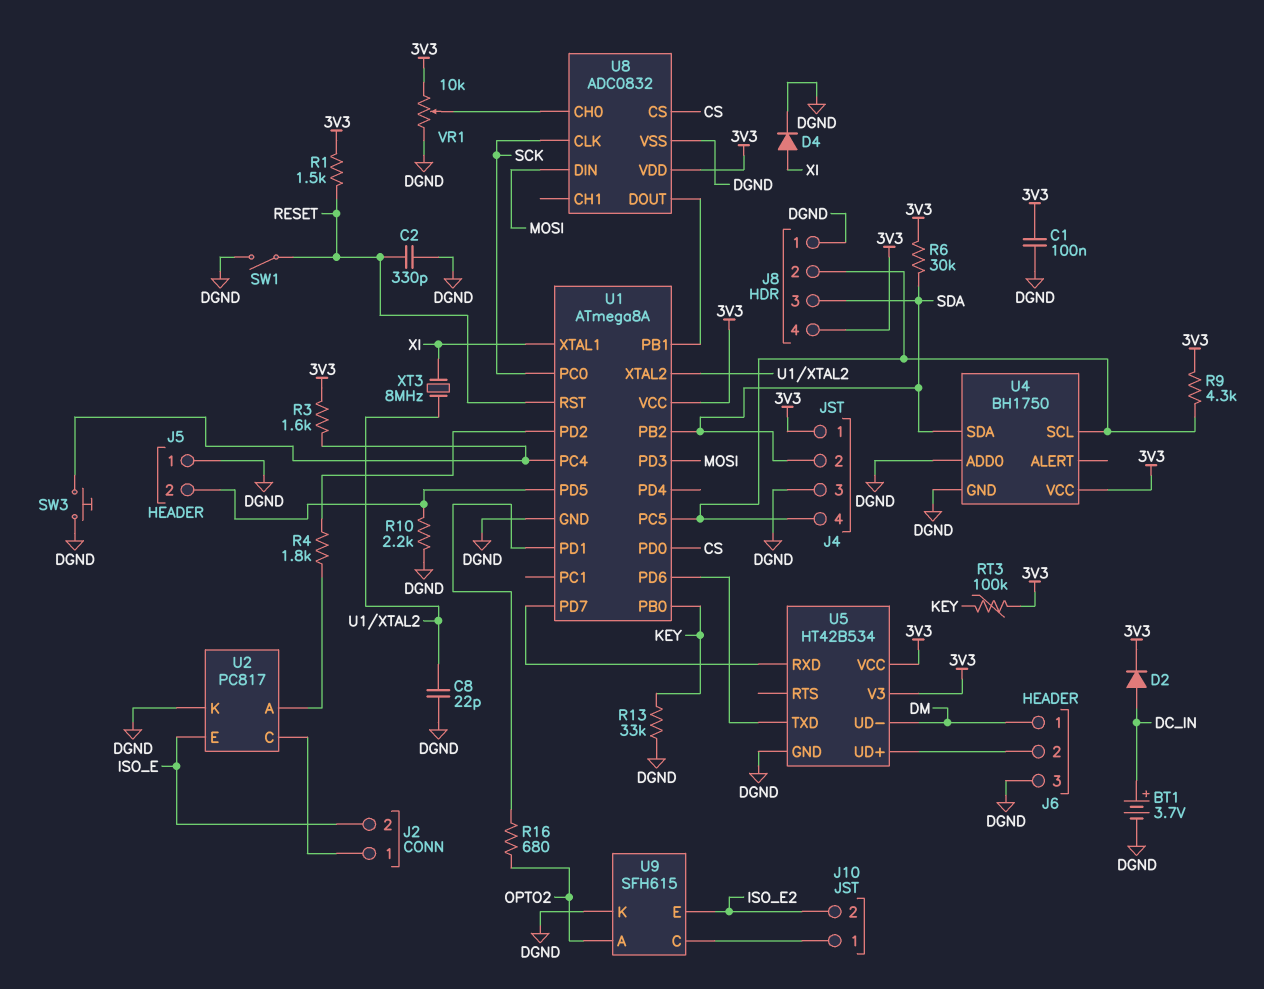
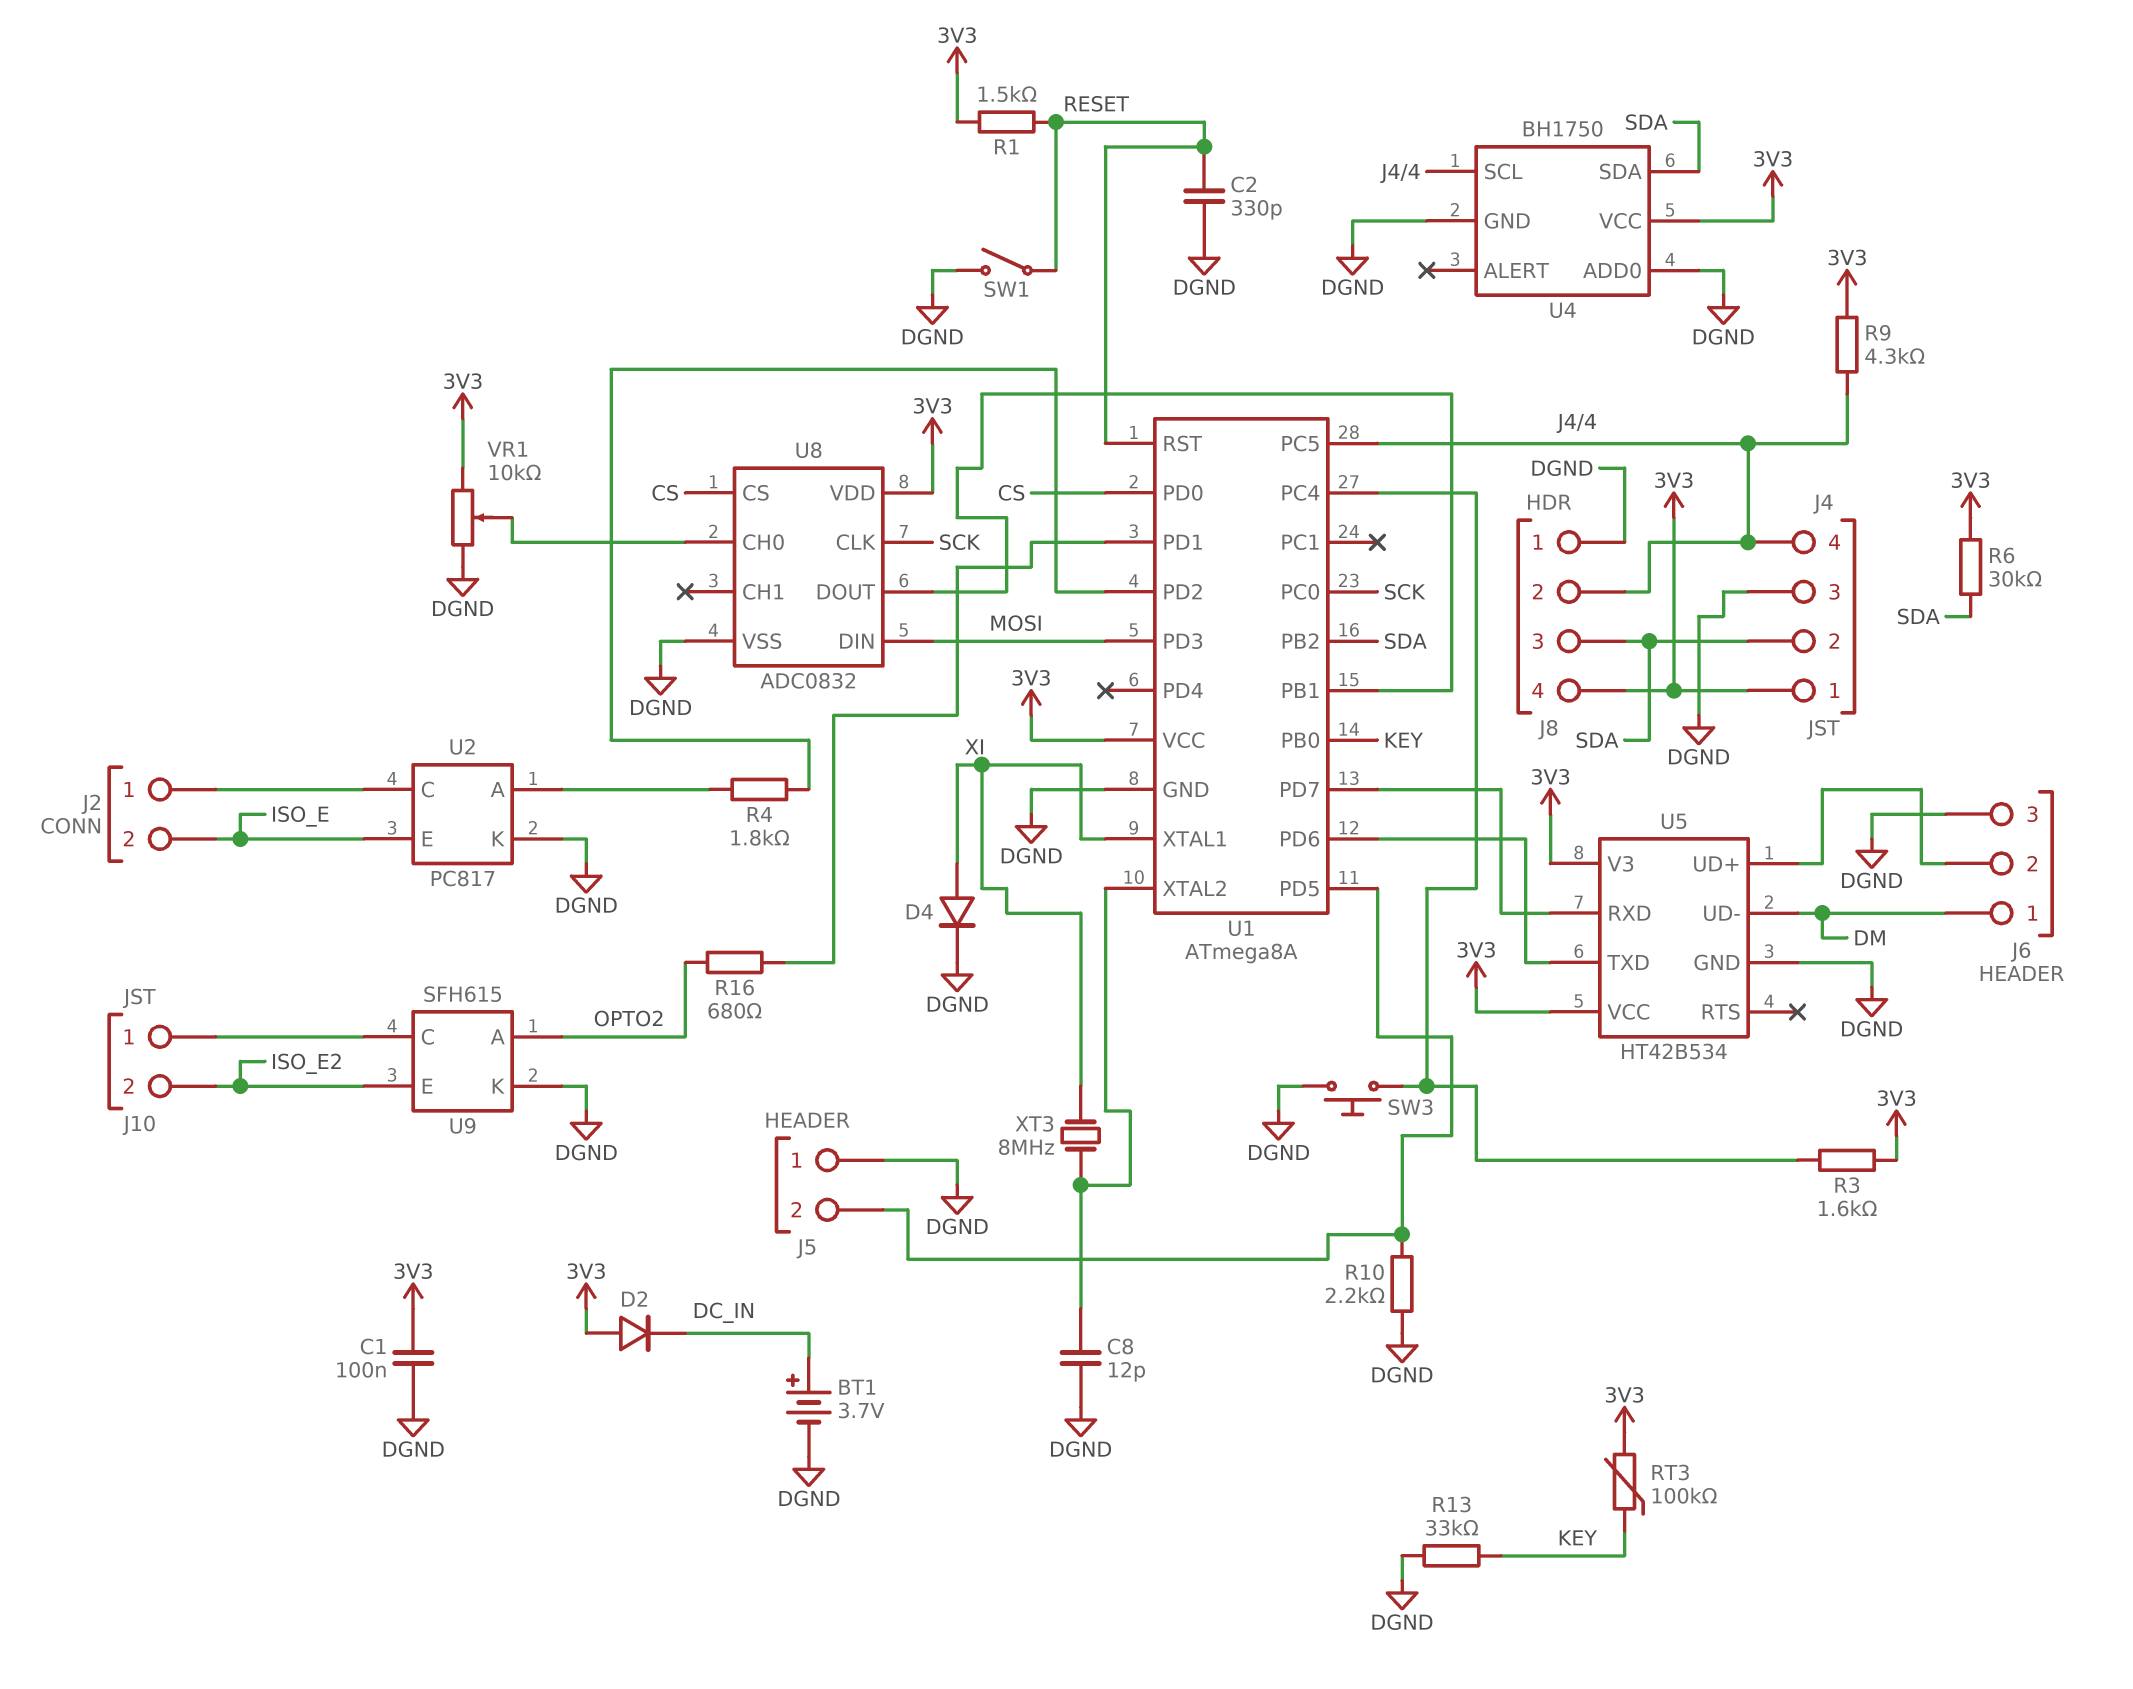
C8: 22pF (DGND, U1/XTAL2) -> 12pF (DGND, U1/XTAL2)
D2: diode (A DC_IN, K 3V3) -> diode (A 3V3, K DC_IN)

